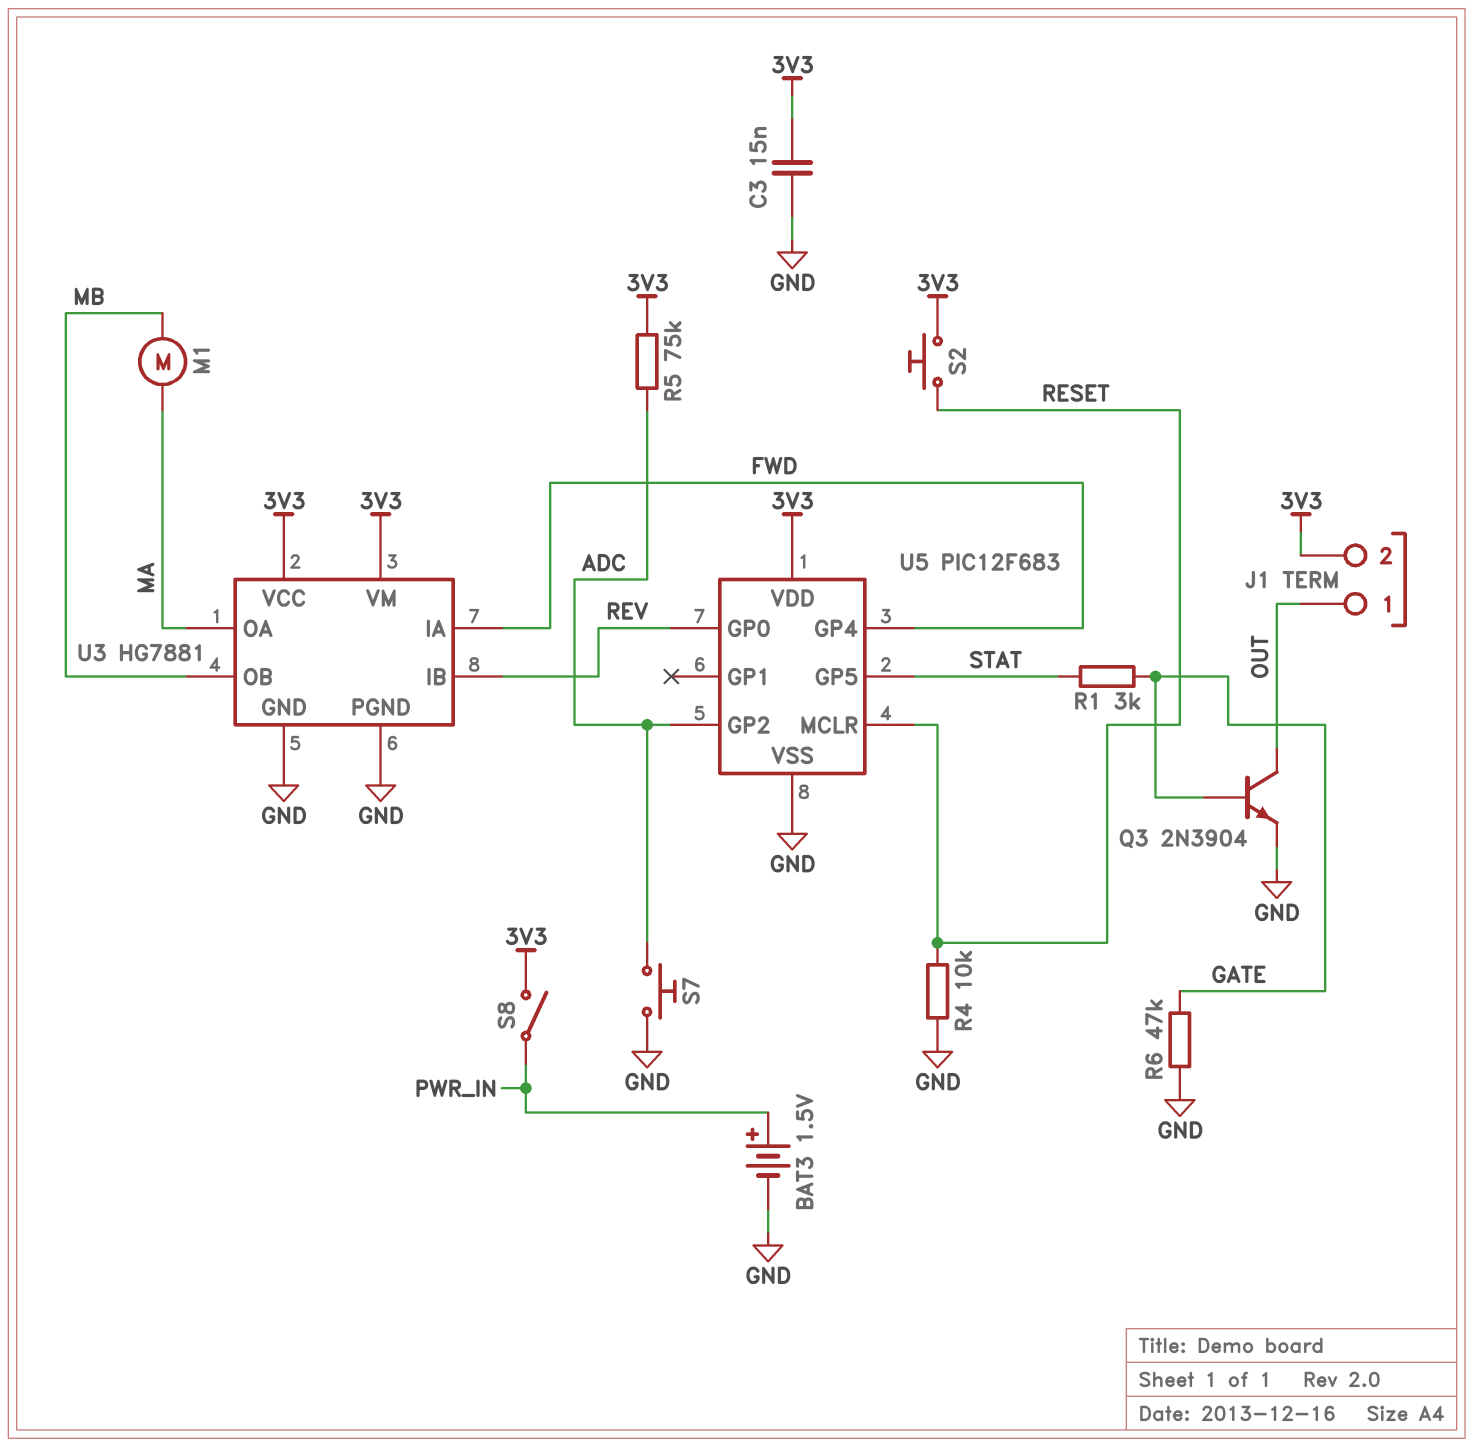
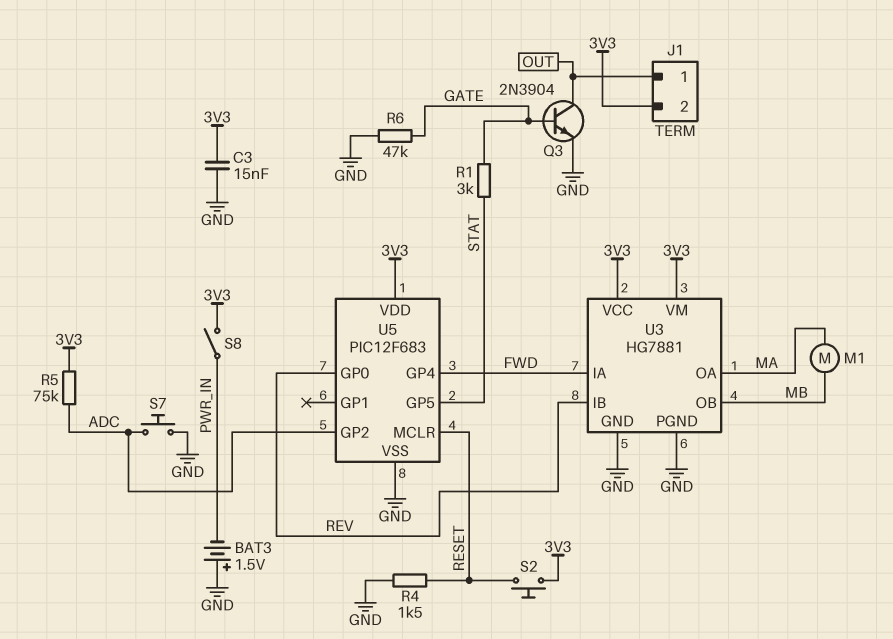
BAT3: 1.5V (plus PWR_IN, minus GND) -> 1.5V (plus GND, minus PWR_IN)
R4: 10k (GND, RESET) -> 1.5k (GND, RESET)

